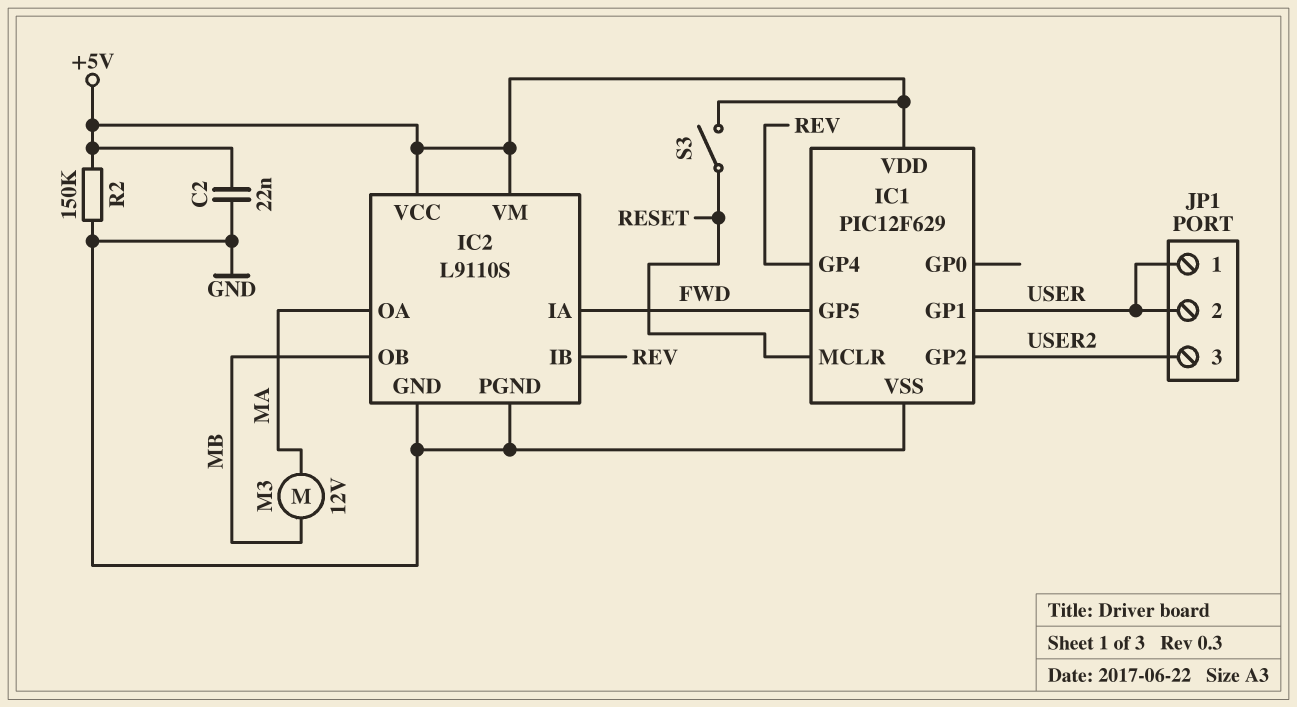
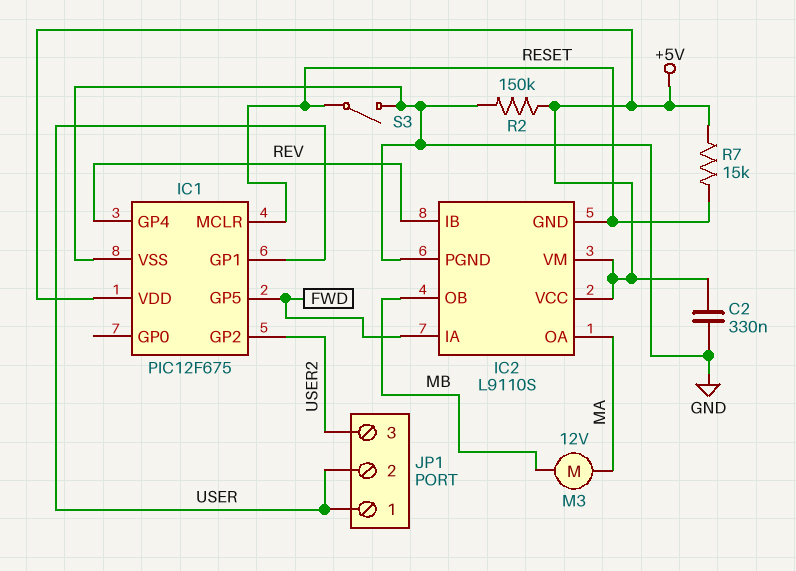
C2: 22nF (+5V, GND) -> 330nF (+5V, GND)
IC1: PIC12F629 -> PIC12F675
IC2 pin GND: GND -> RESET
R7: none -> 15k (+5V, RESET)
S3: switch (+5V, RESET) -> switch (GND, RESET)

